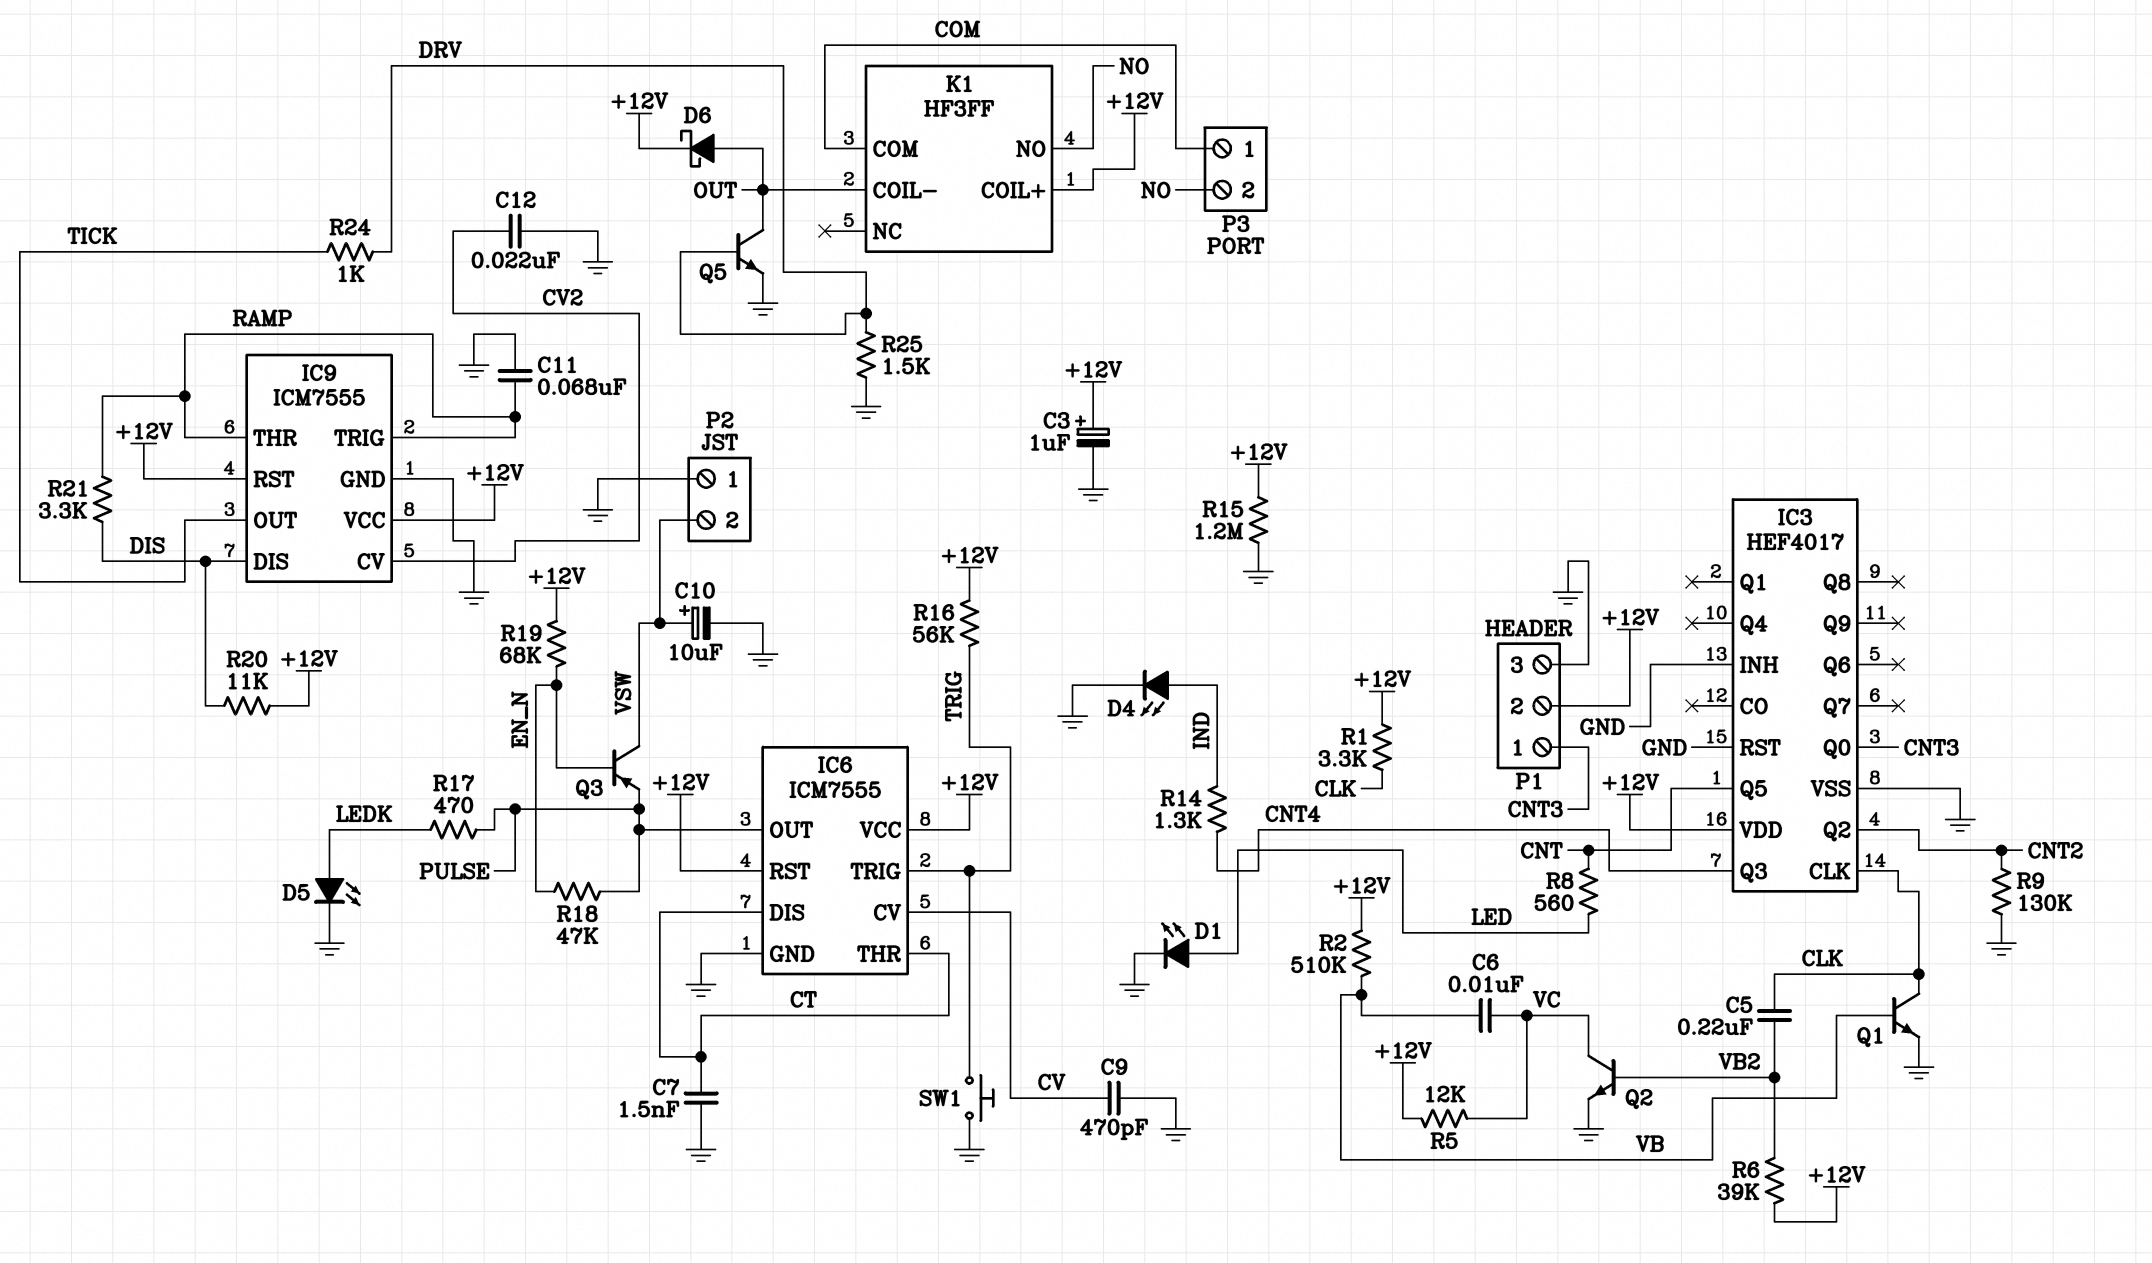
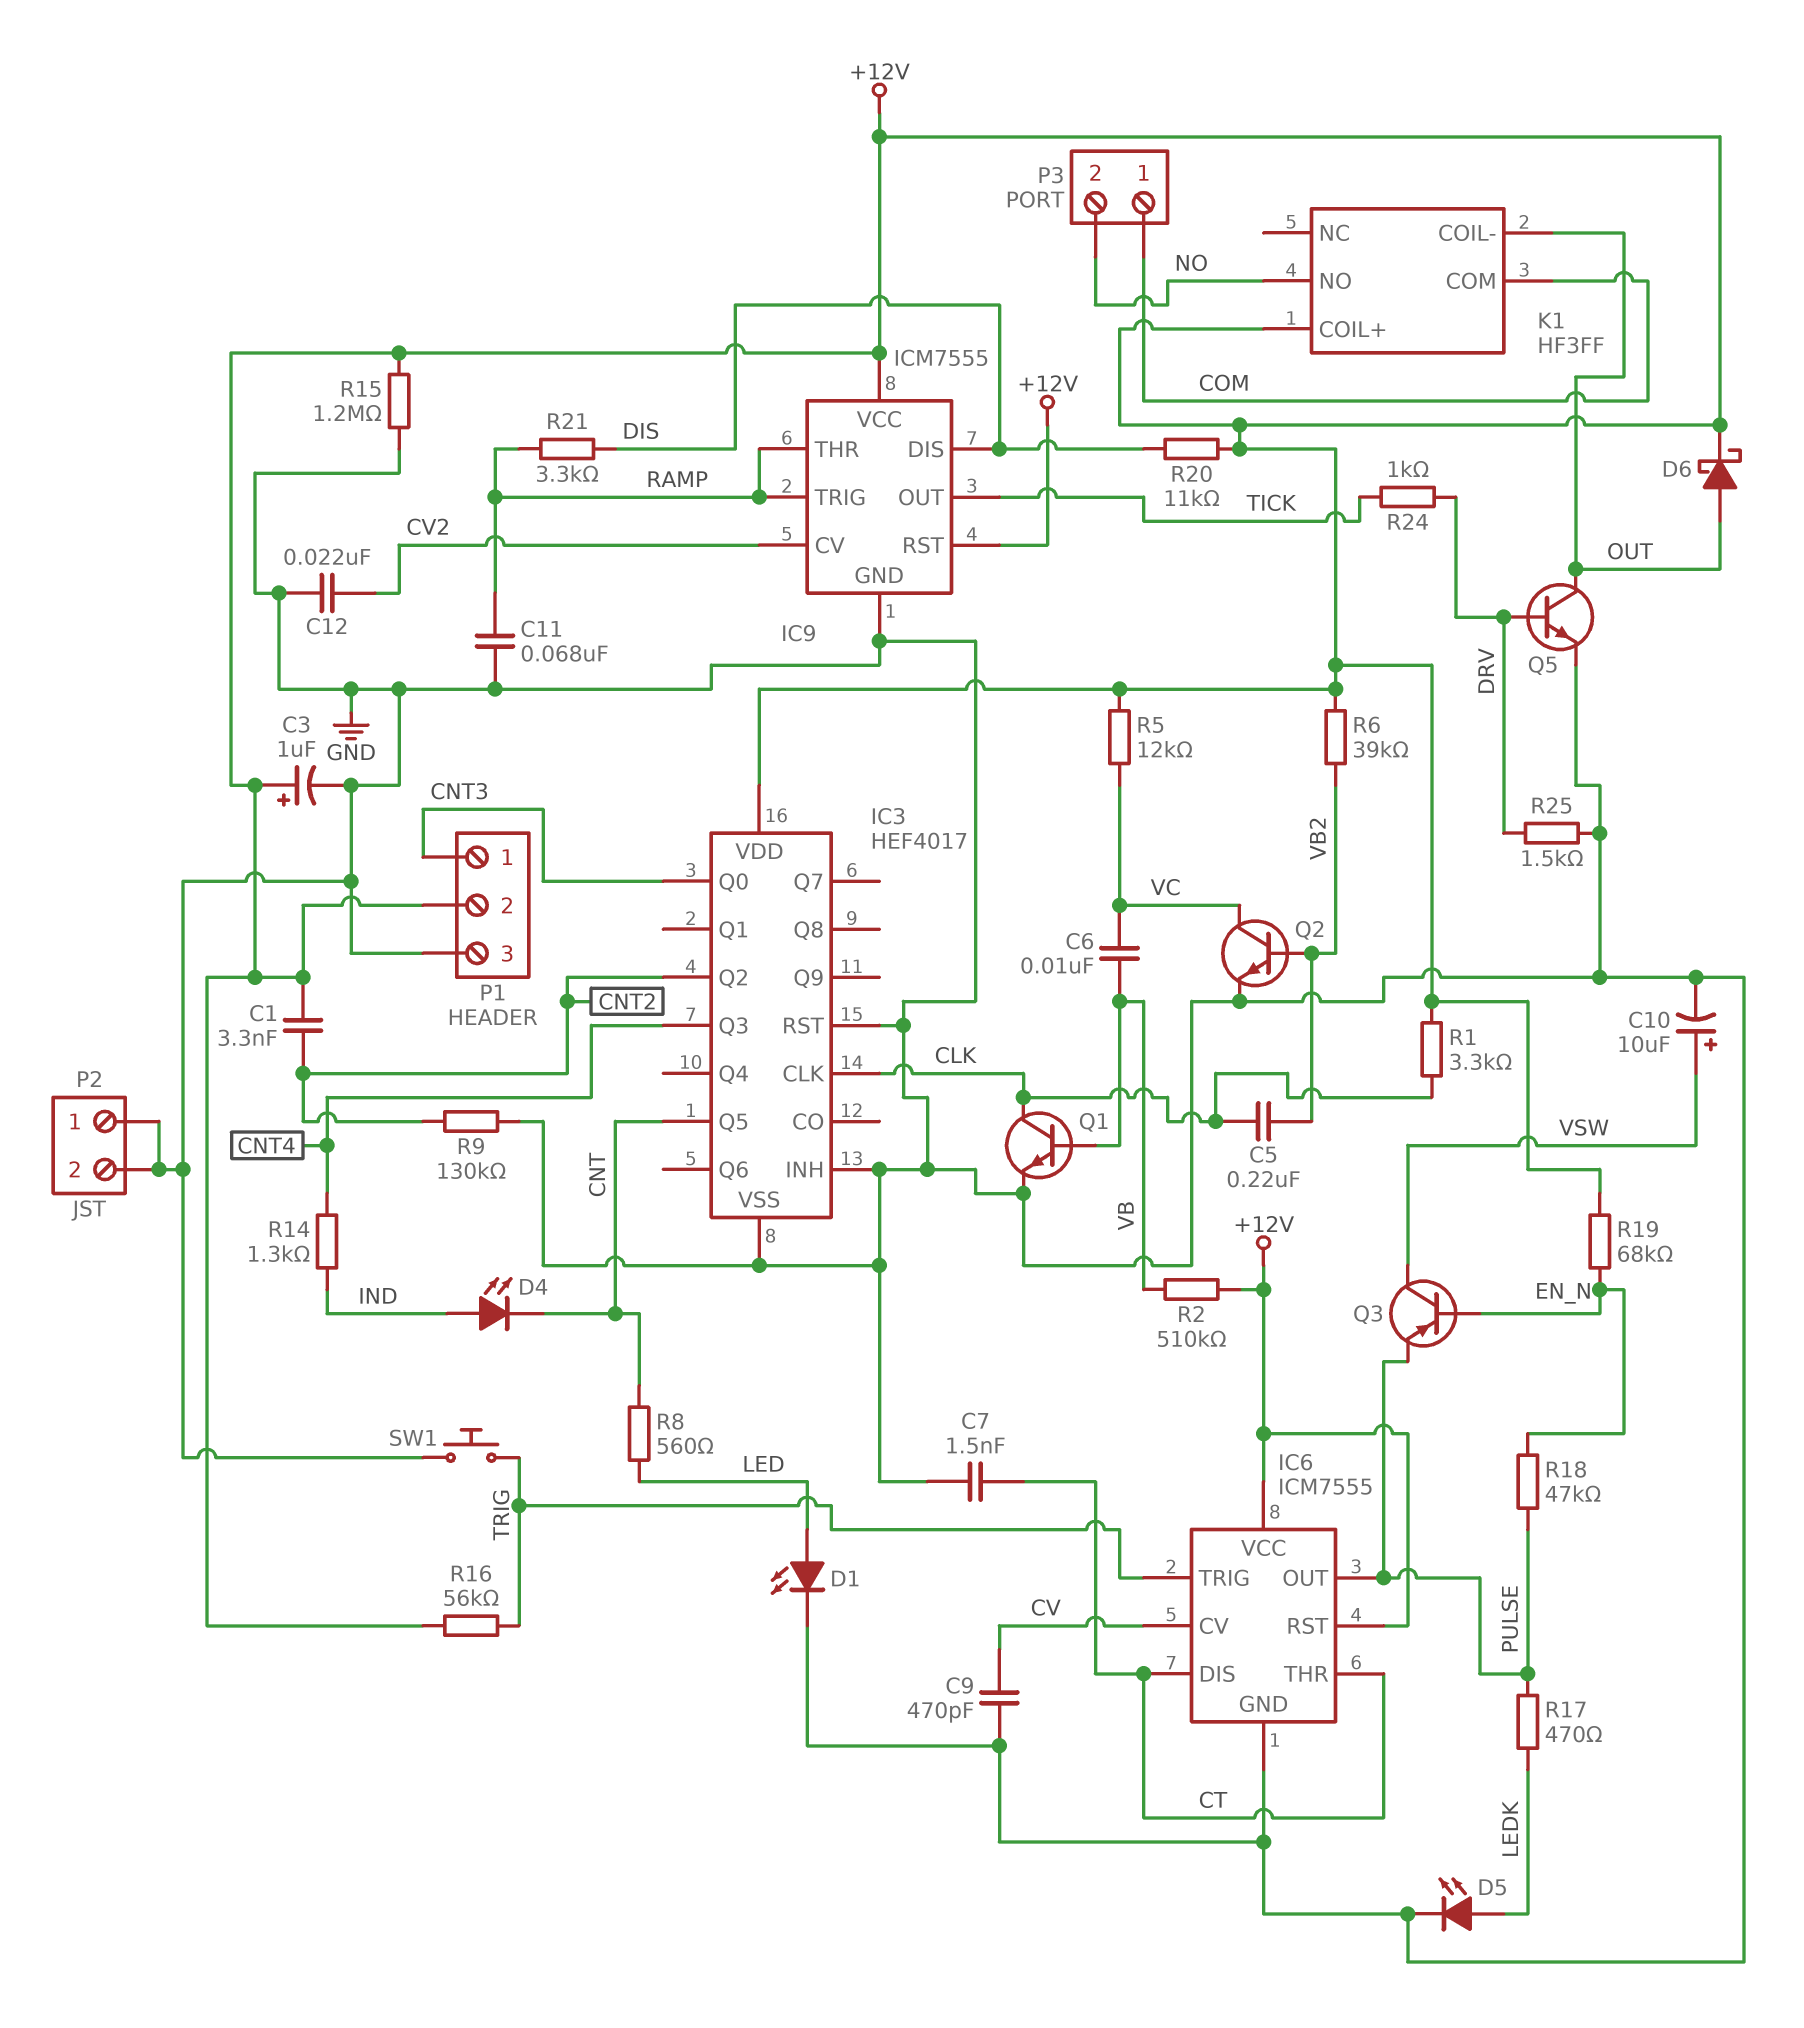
C1: none -> 3.3nF (+12V, CNT2)
D4: LED (A IND, K GND) -> LED (A IND, K CNT)
P2 pin 2: VSW -> GND

